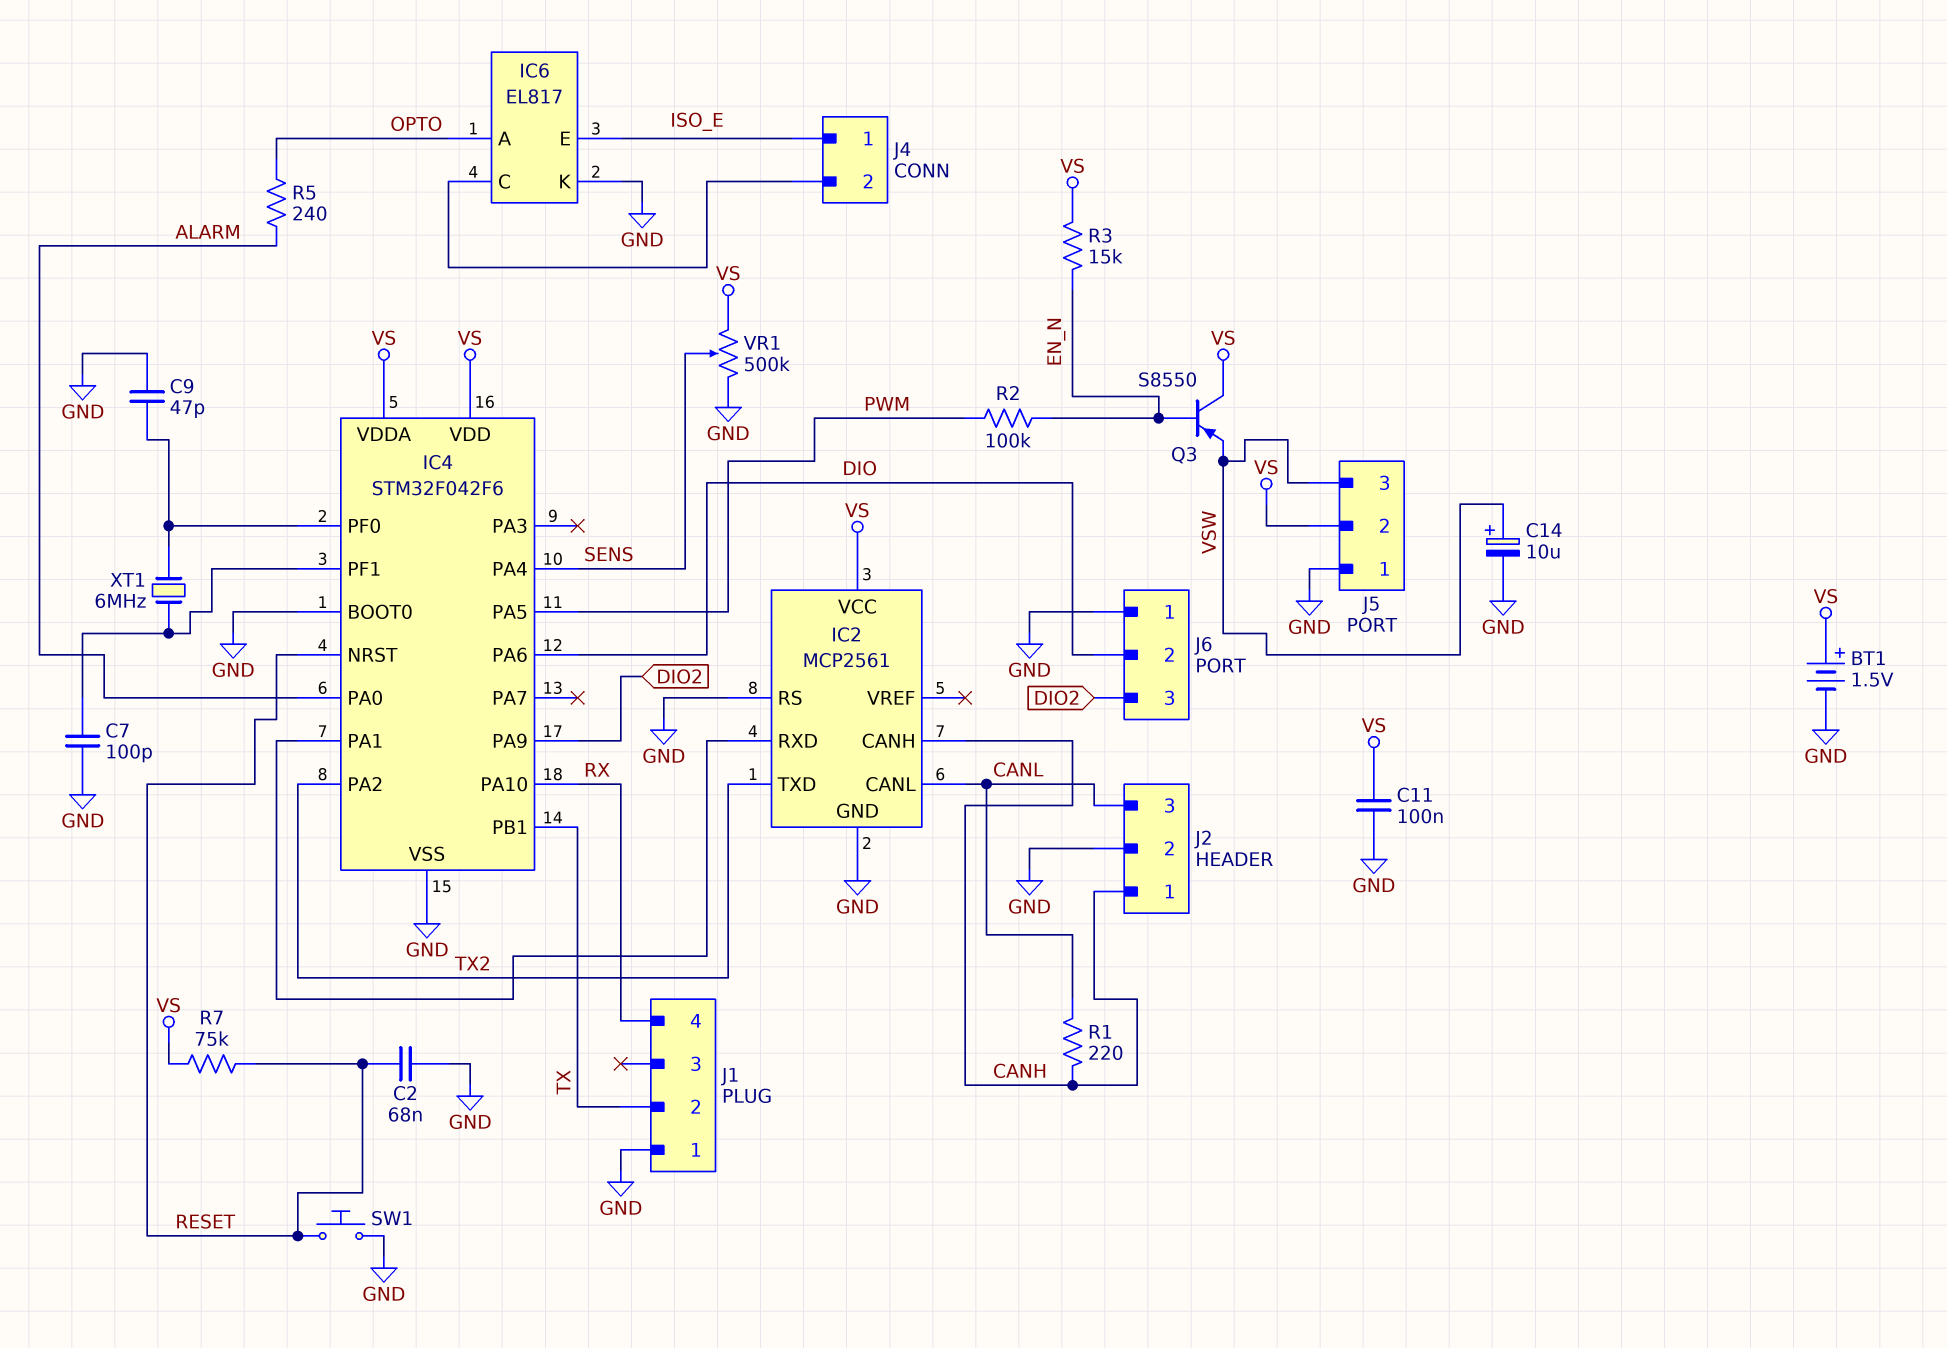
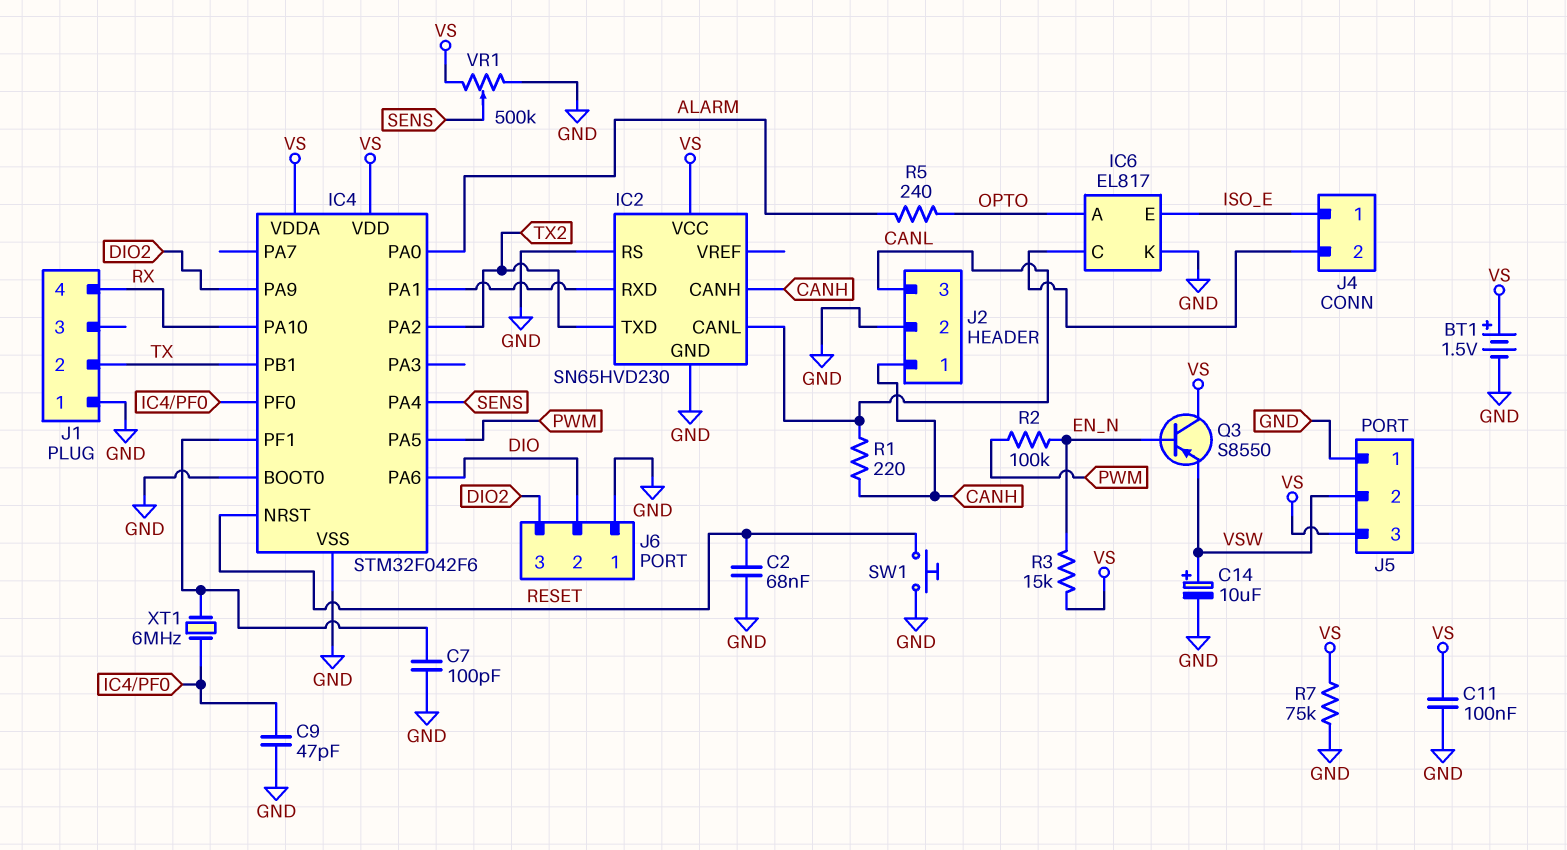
IC2: MCP2561 -> SN65HVD230
J5 pin 2: VS -> VSW
J5 pin 3: VSW -> VS
R7: 75k (RESET, VS) -> 75k (GND, VS)

